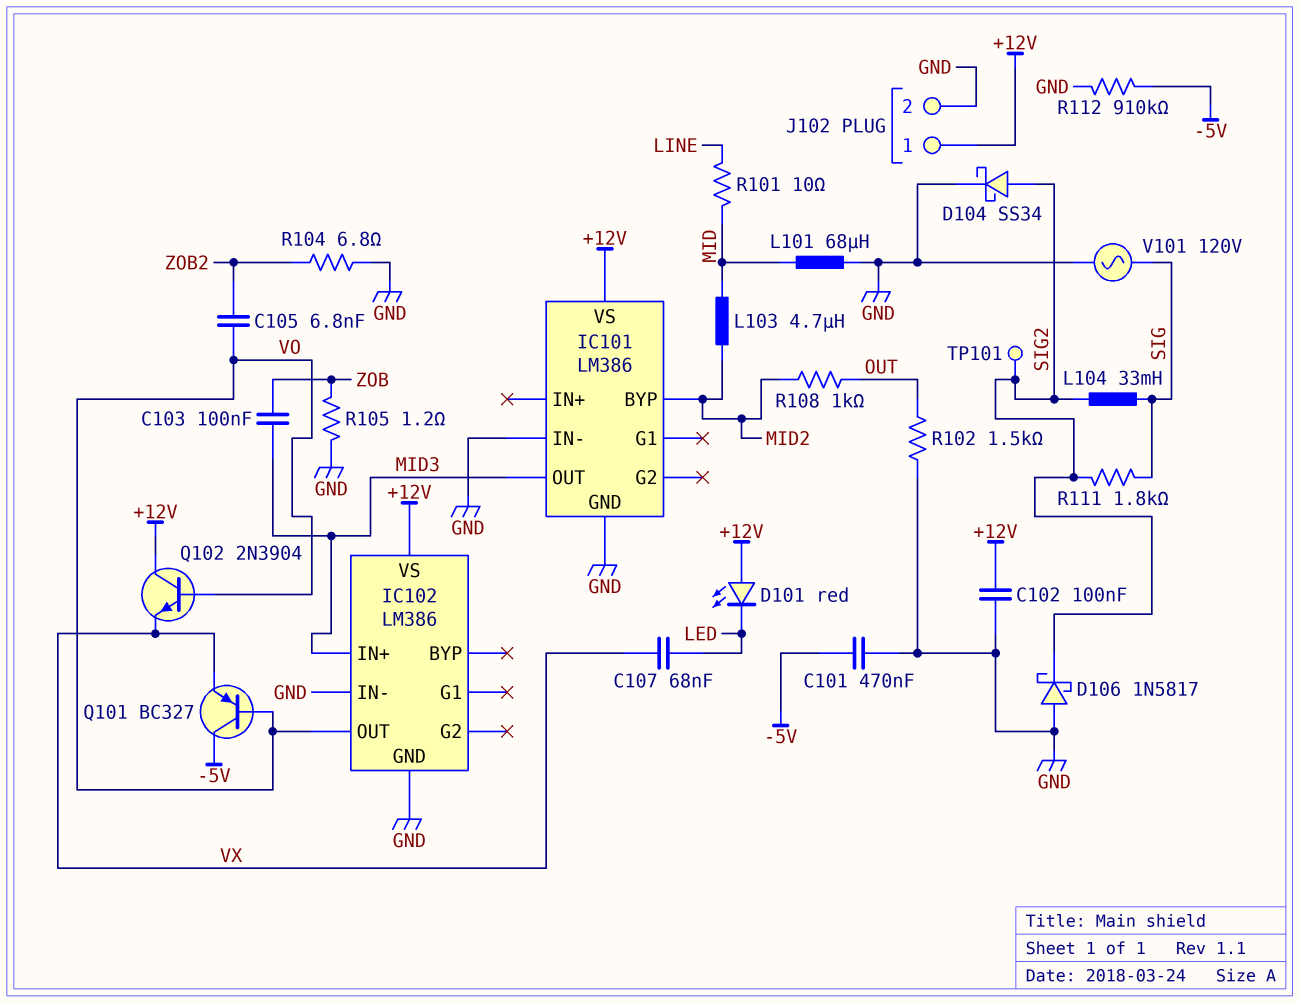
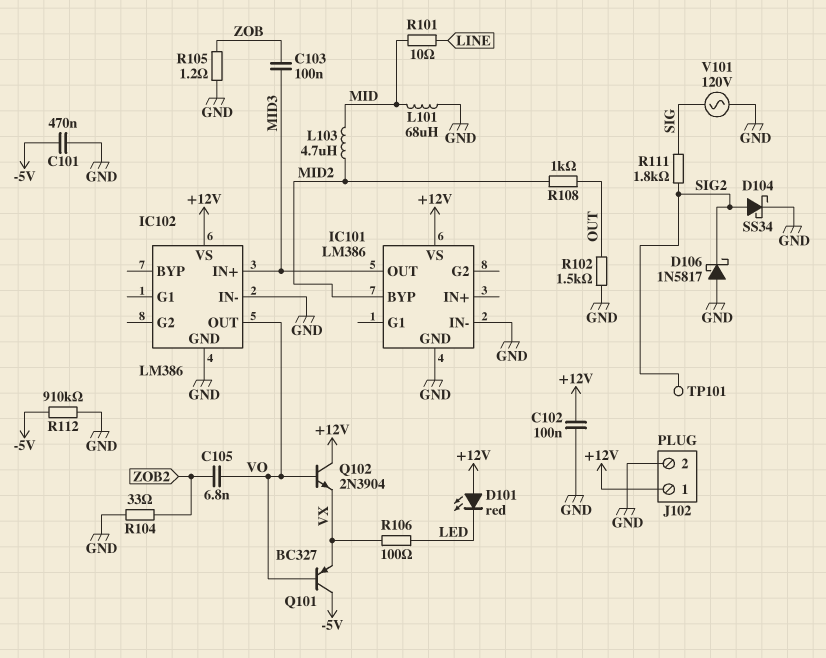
C107: 68nF (LED, VX) -> none
L104: 33mH (SIG, SIG2) -> none
R104: 6.8 (GND, ZOB2) -> 33 (GND, ZOB2)
R106: none -> 100 (LED, VX)

